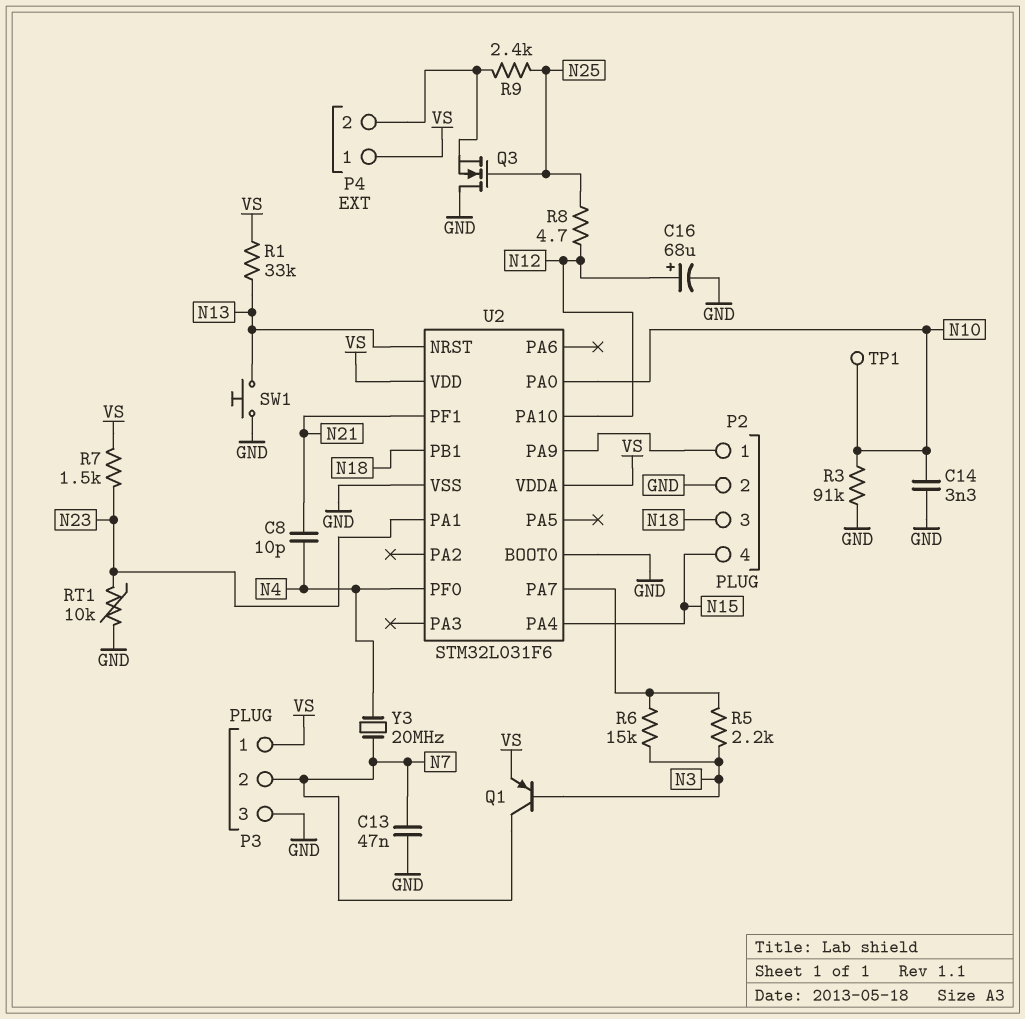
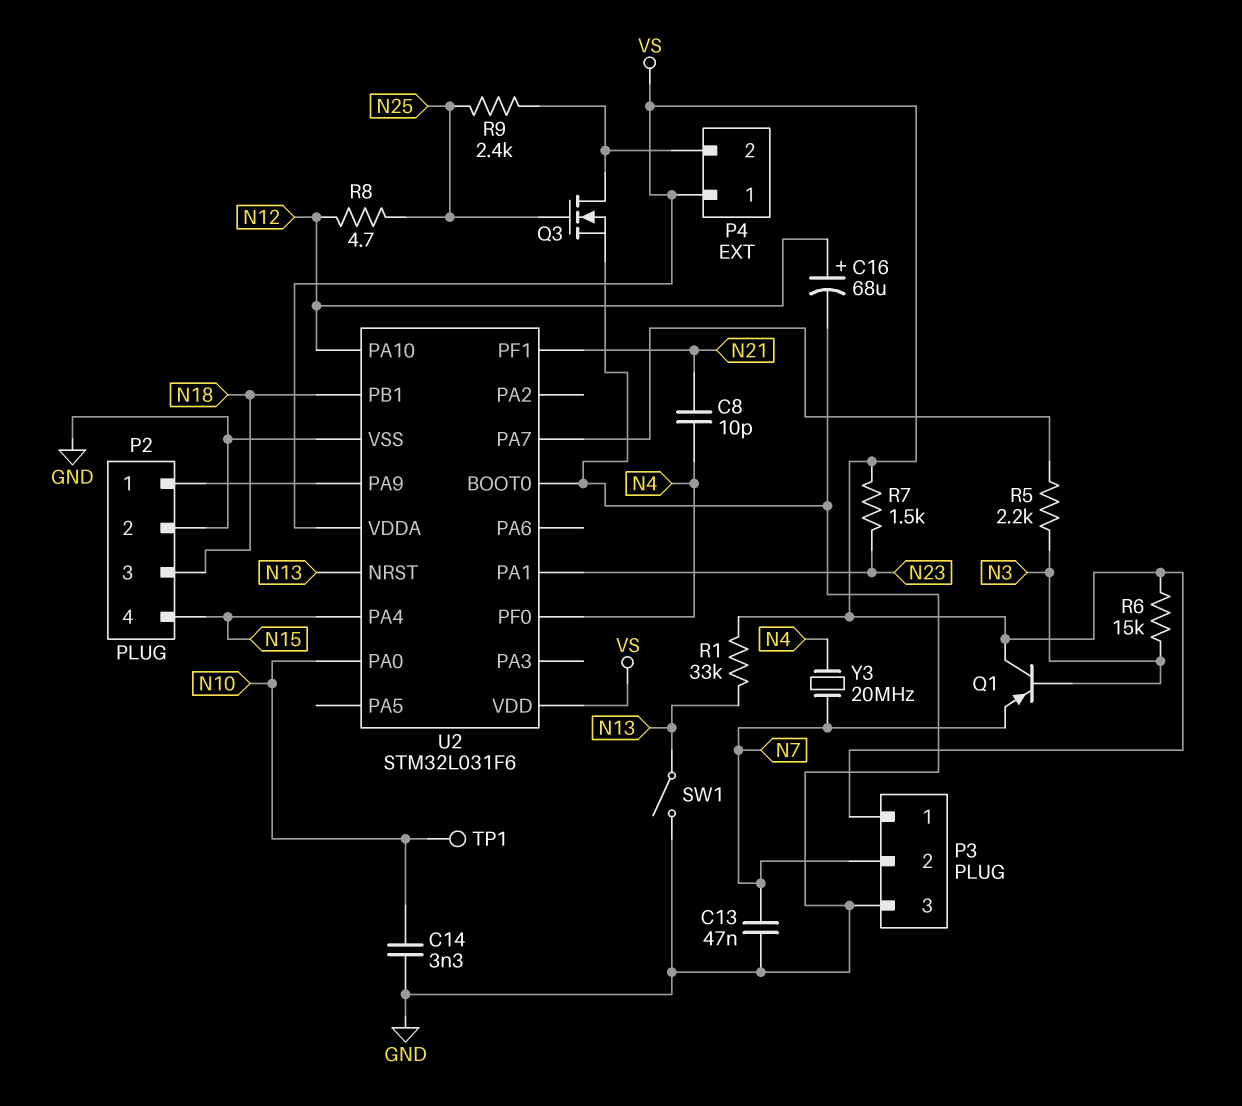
Q1: PNP (B N3, C N7, E VS) -> PNP (B N3, C VS, E N7)
Q3: NMOS (G N25, D GND, S P4/2) -> NMOS (G N25, D P4/2, S GND)
R3: 91k (GND, N10) -> none
R6: 15k (N3, U2/PA7) -> 15k (N3, VS)
RT1: 10k (GND, N23) -> none
SW1: button (GND, N13) -> switch (GND, N13)

